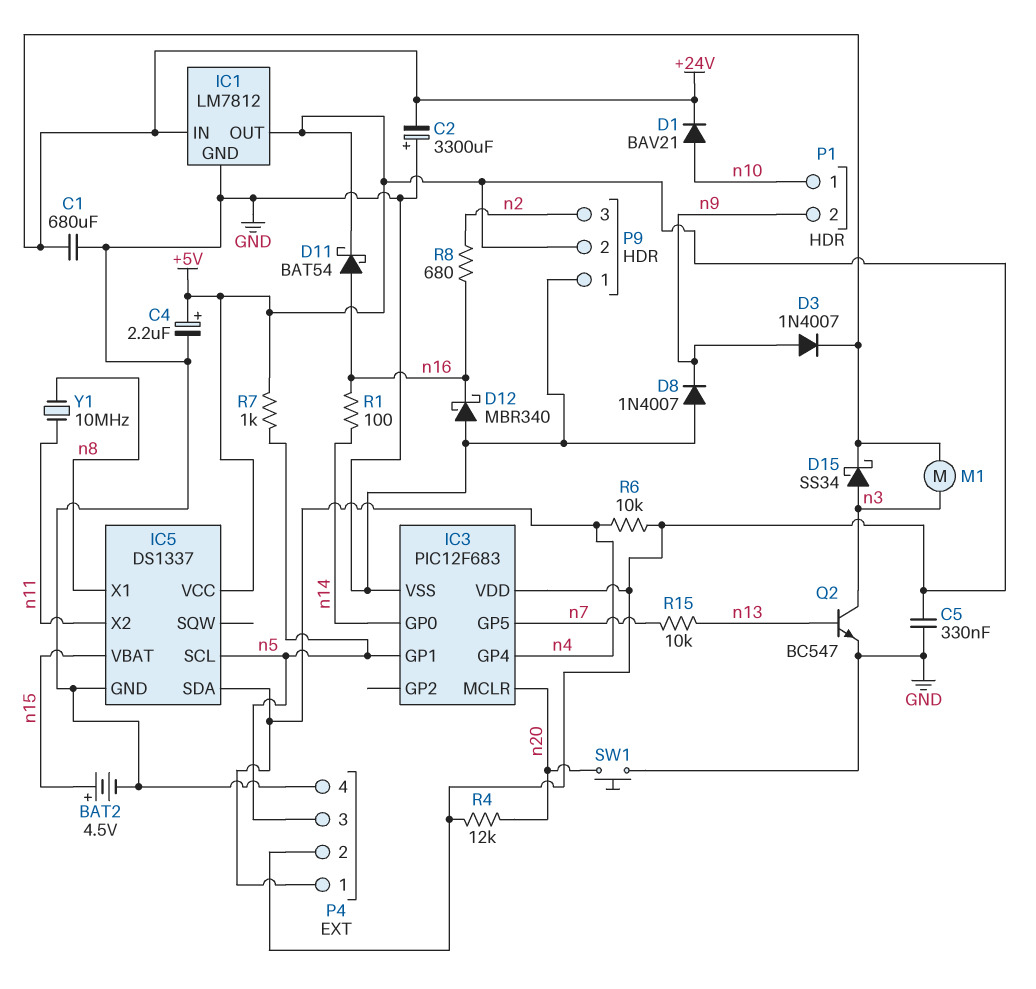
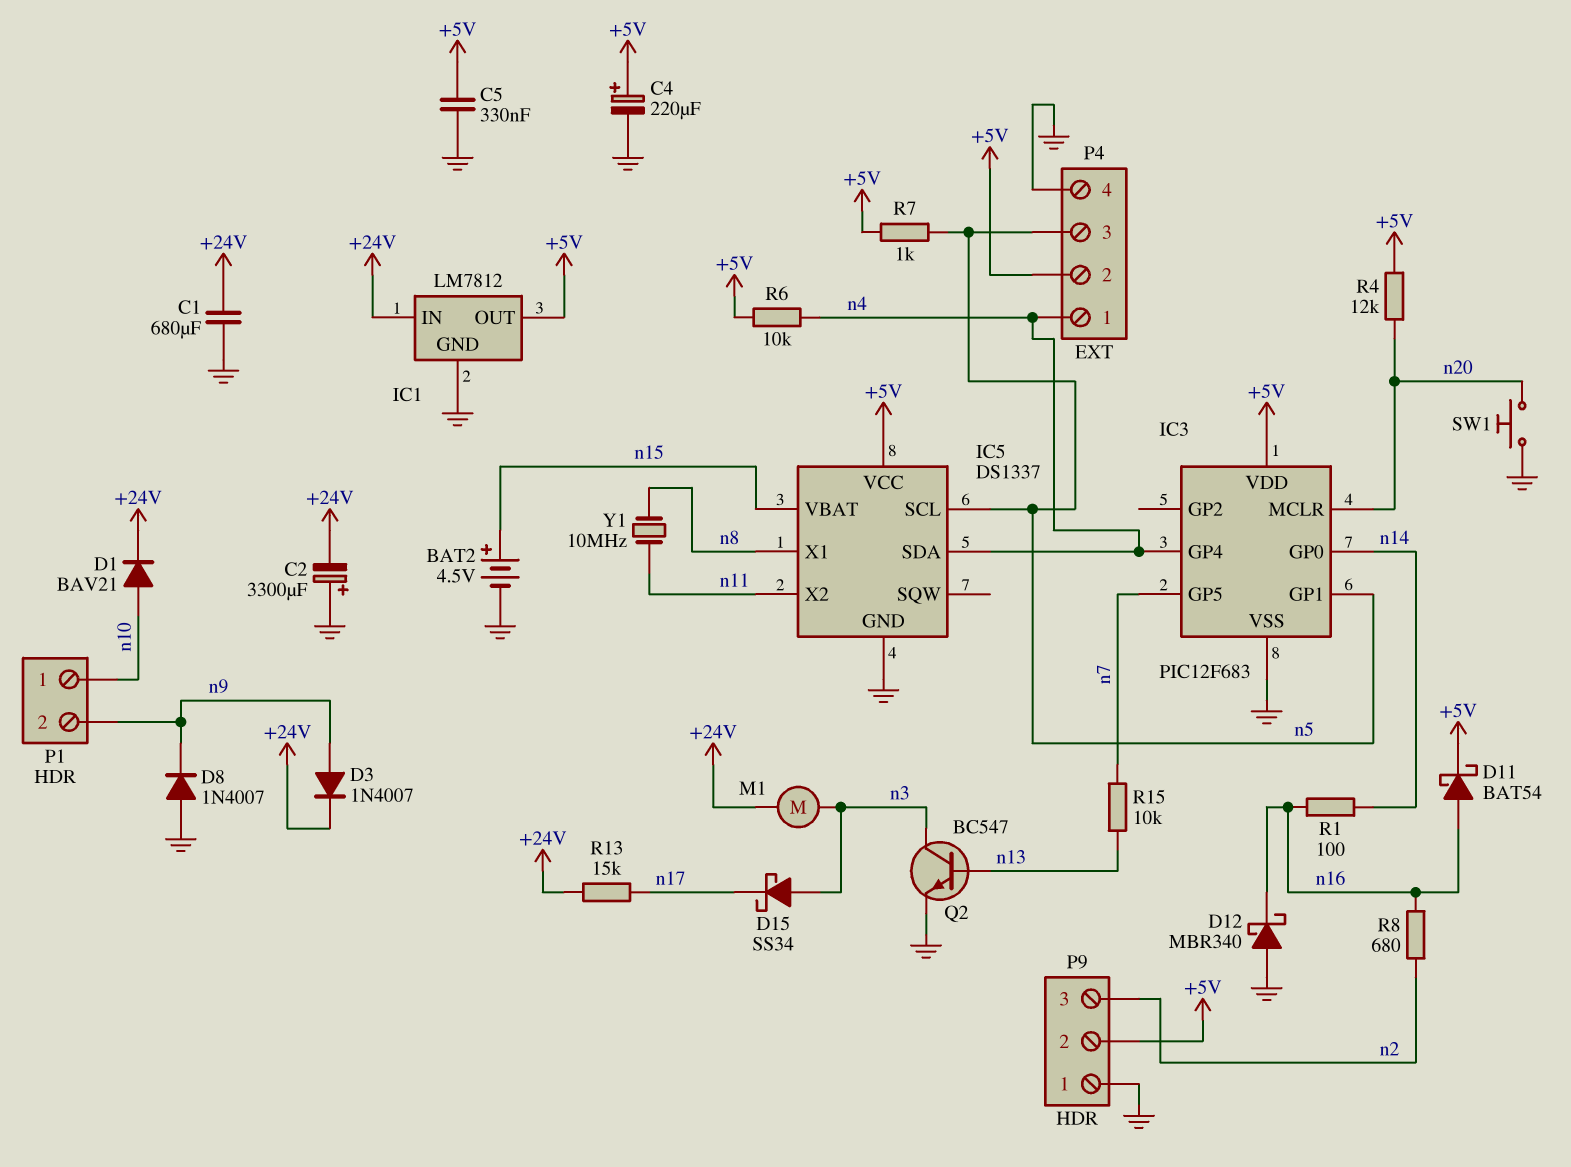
C4: 2.2uF (plus +5V, minus GND) -> 220uF (plus +5V, minus GND)
D15: schottky SS34 (A n3, K +24V) -> schottky SS34 (A n3, K n17)
R13: none -> 15k (+24V, n17)

